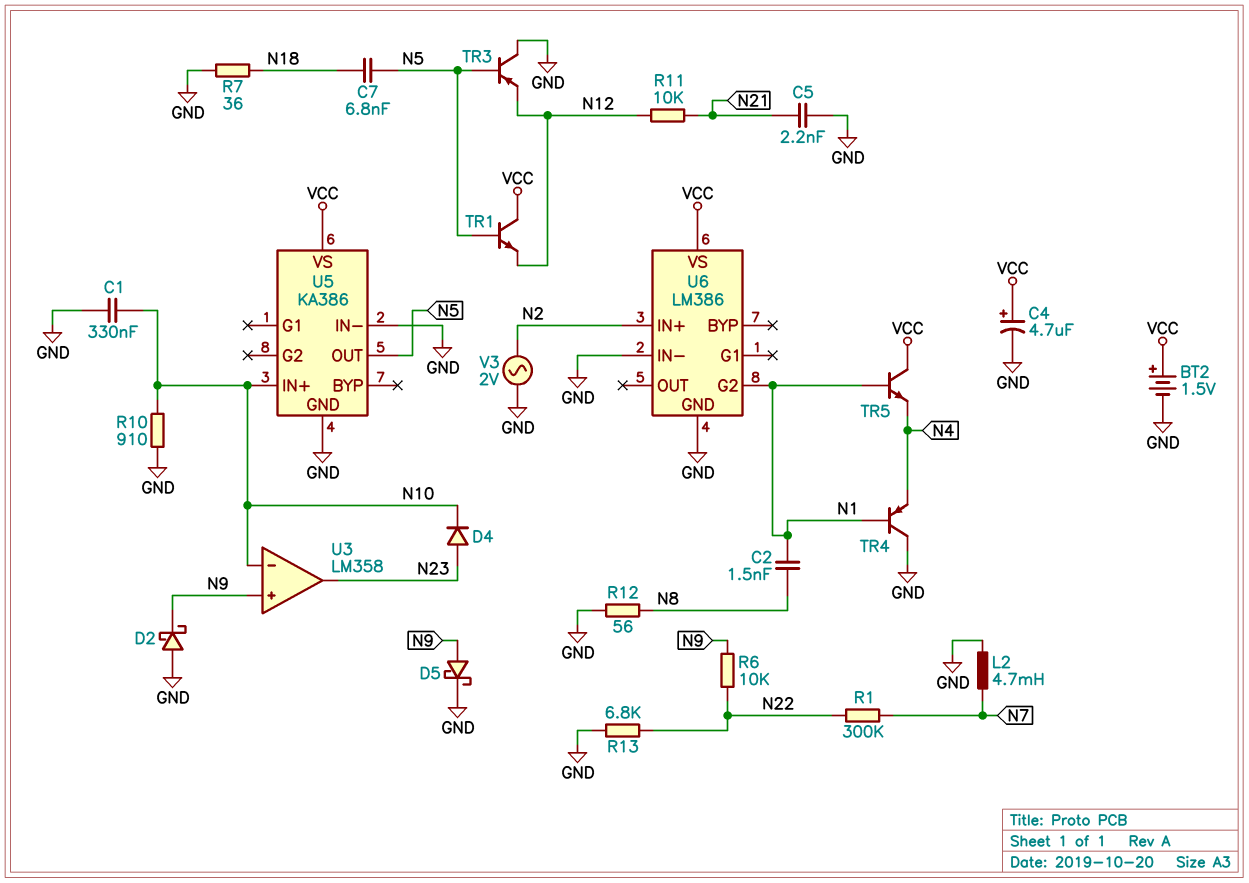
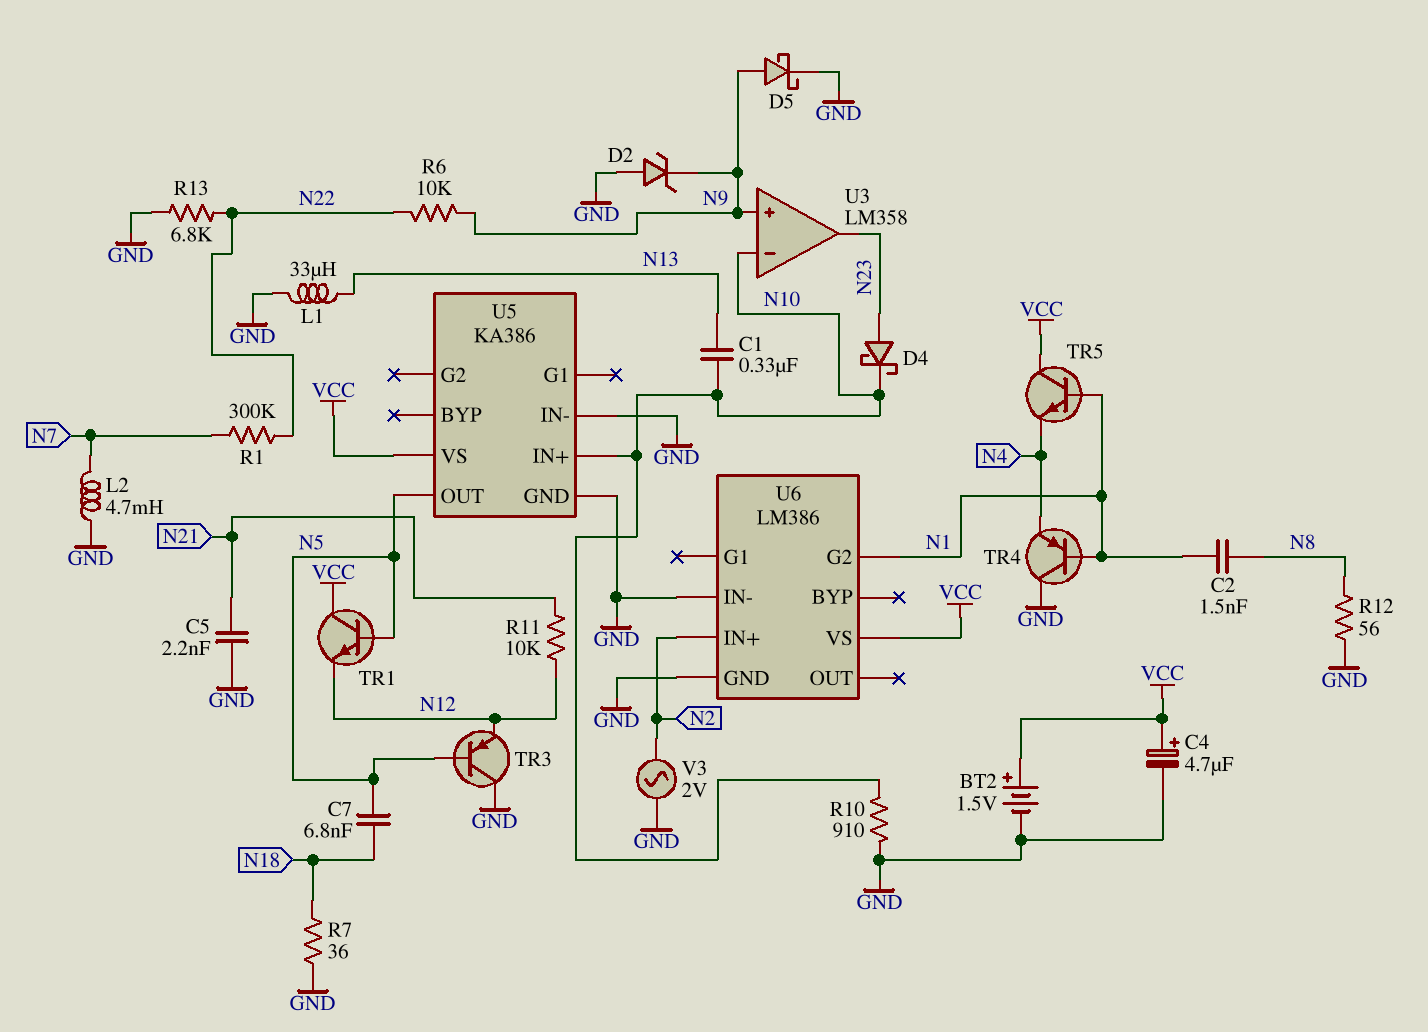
C1: 330nF (GND, N10) -> 330nF (N10, N13)
D2: schottky (A GND, K N9) -> zener (A GND, K N9)
D4: diode (A N23, K N10) -> schottky (A N23, K N10)
L1: none -> 33uH (GND, N13)

